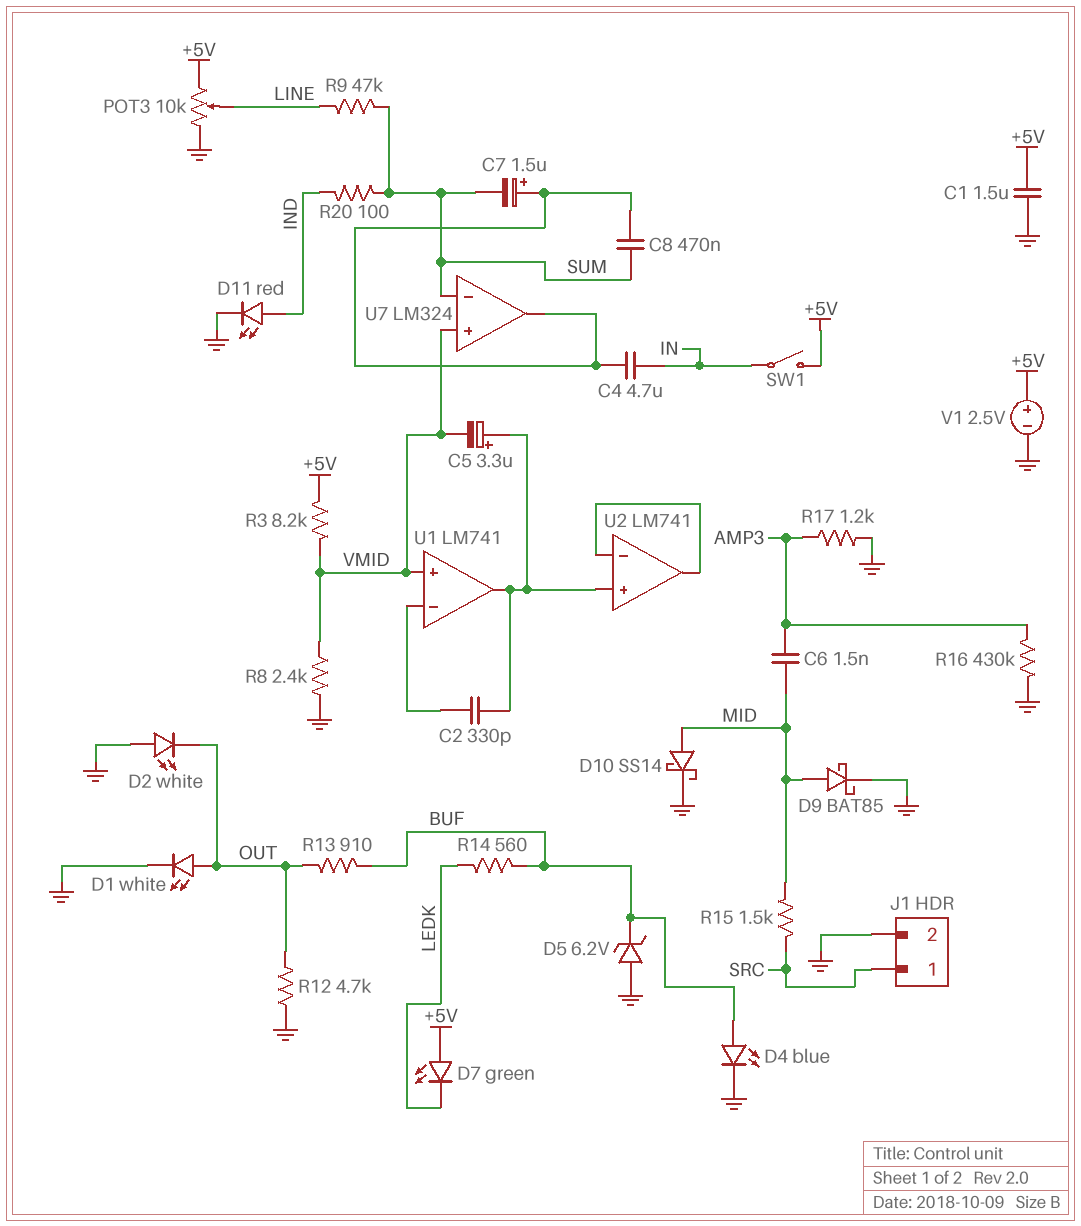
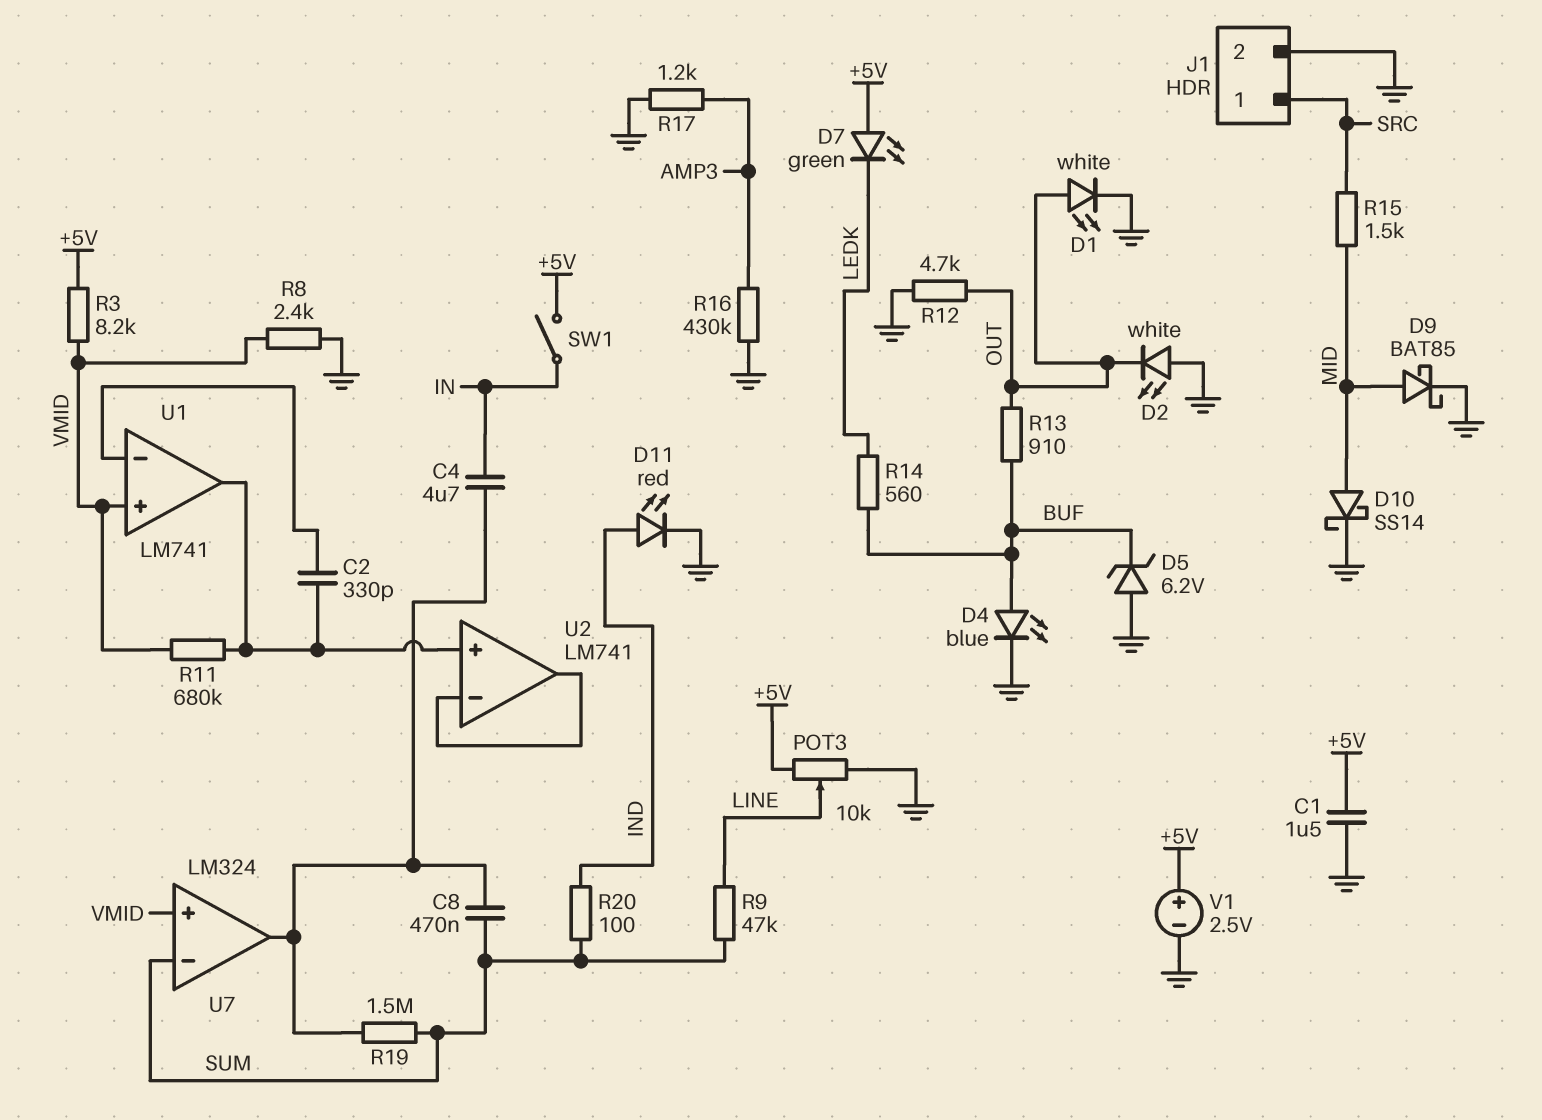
C5: 3.3uF (plus U1/out, minus VMID) -> none
C6: 1.5nF (AMP3, MID) -> none
C7: 1.5uF (plus U7/out, minus SUM) -> none
R11: none -> 680k (U1/out, VMID)
R19: none -> 1.5M (SUM, U7/out)

